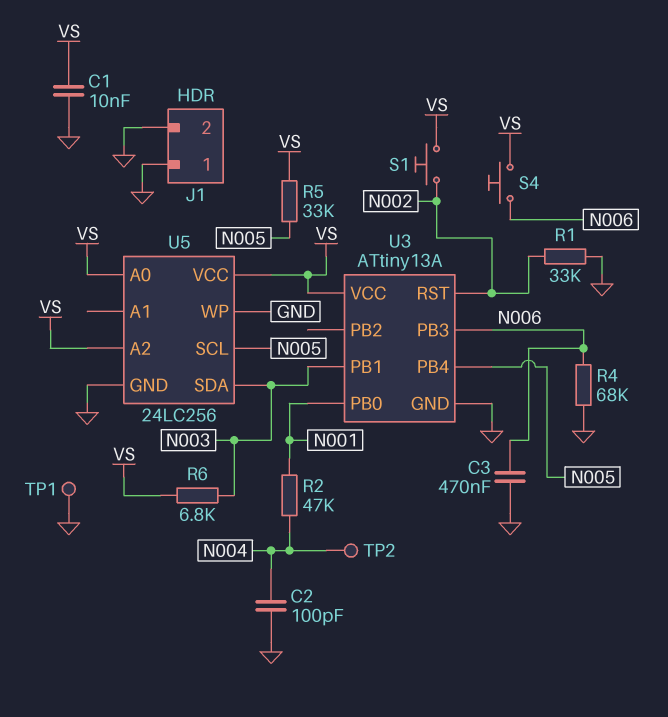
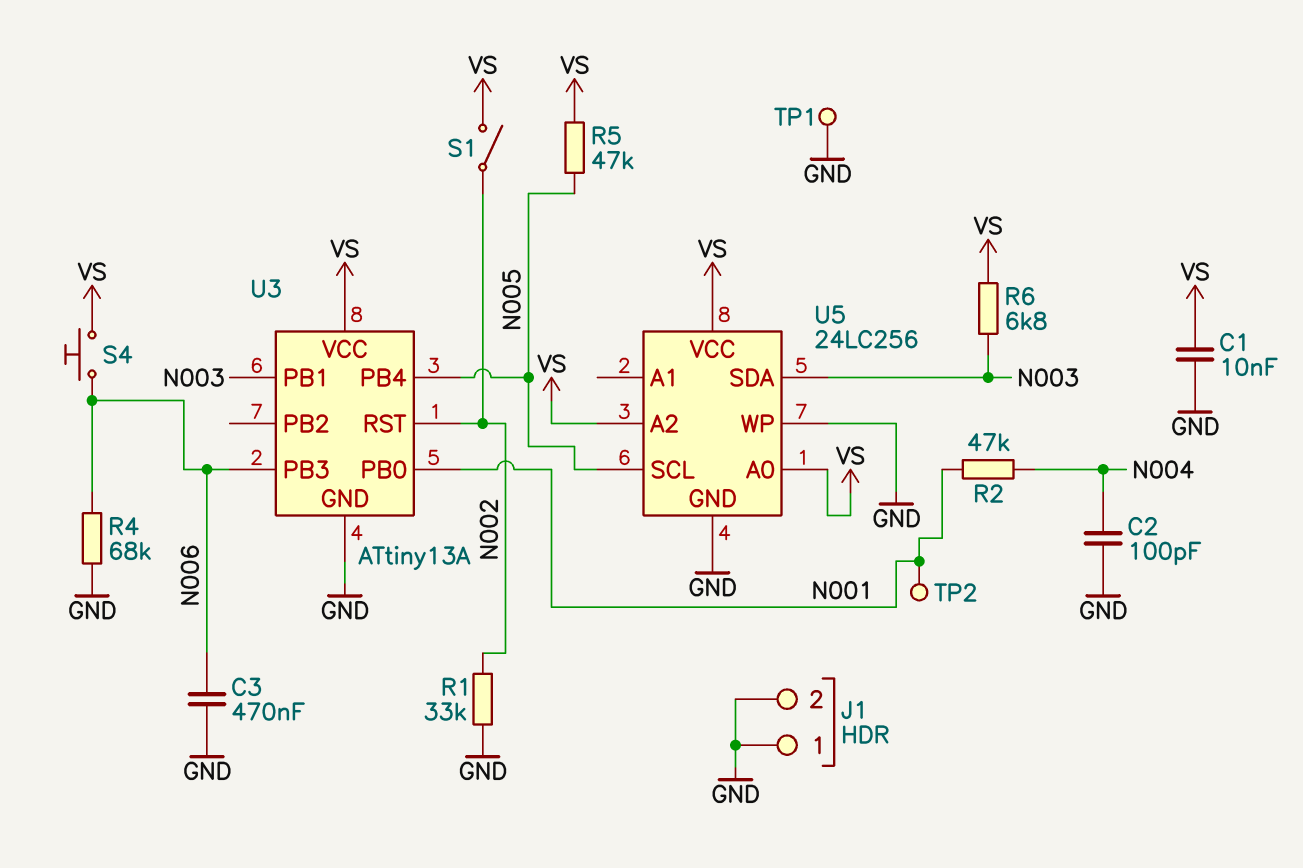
R5: 33k (N005, VS) -> 47k (N005, VS)
S1: button (N002, VS) -> switch (N002, VS)
TP2: test point (N004) -> test point (N001)

